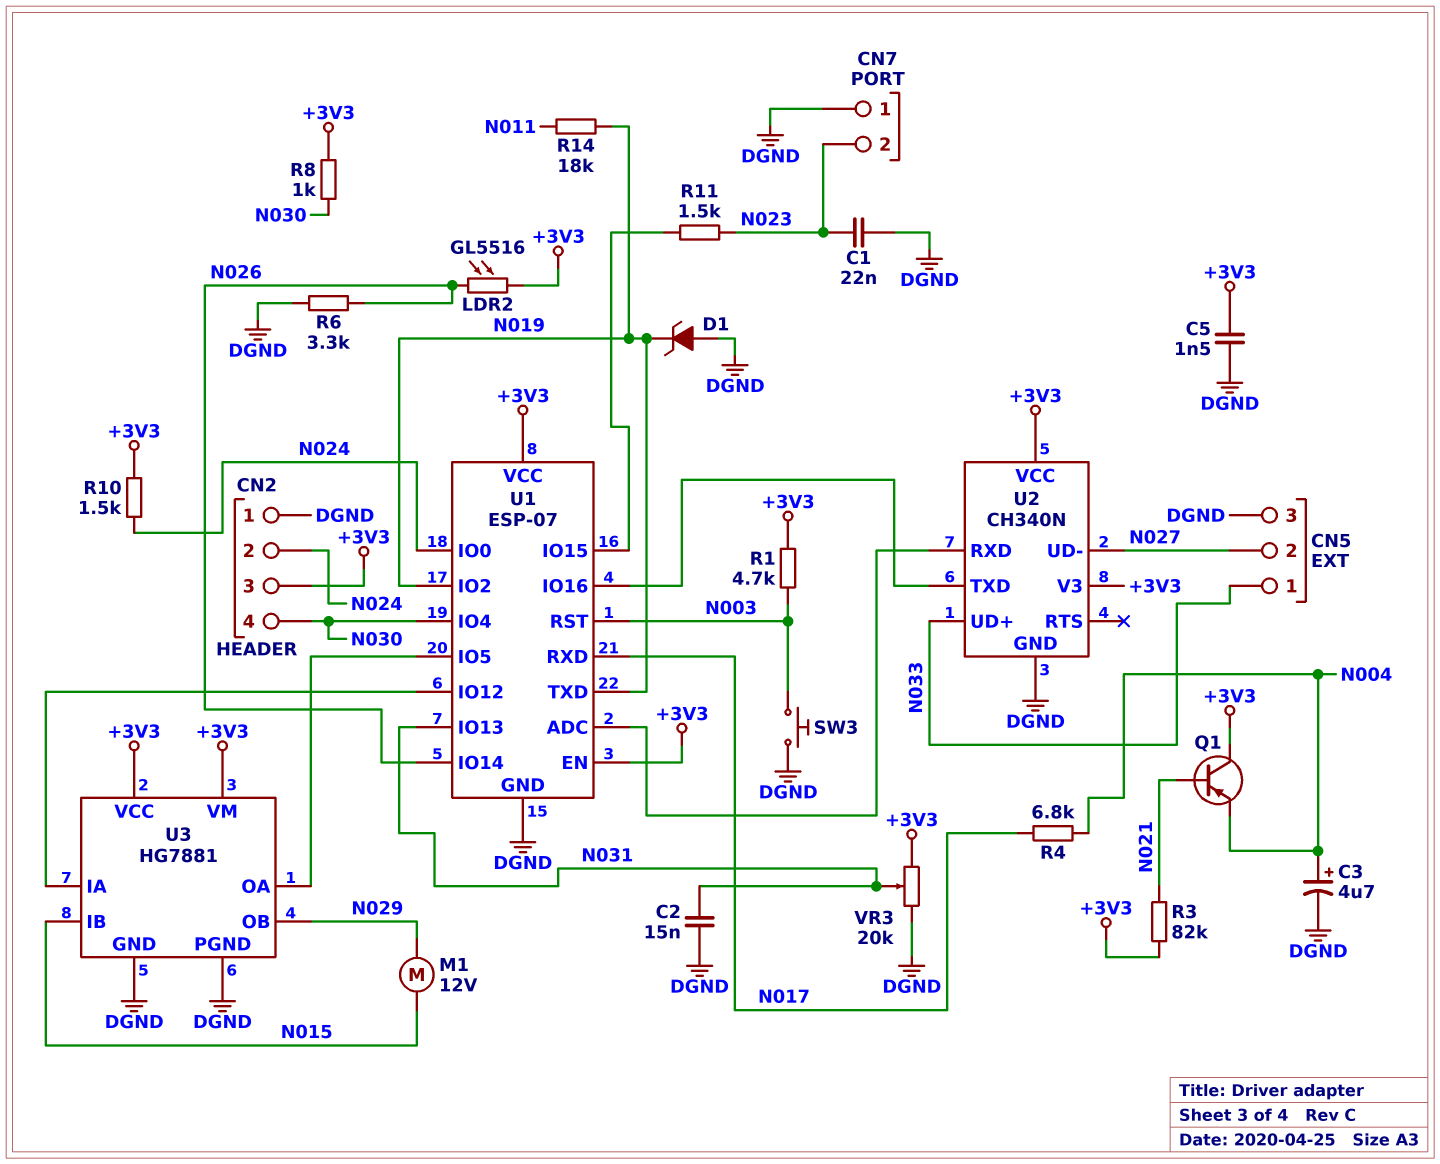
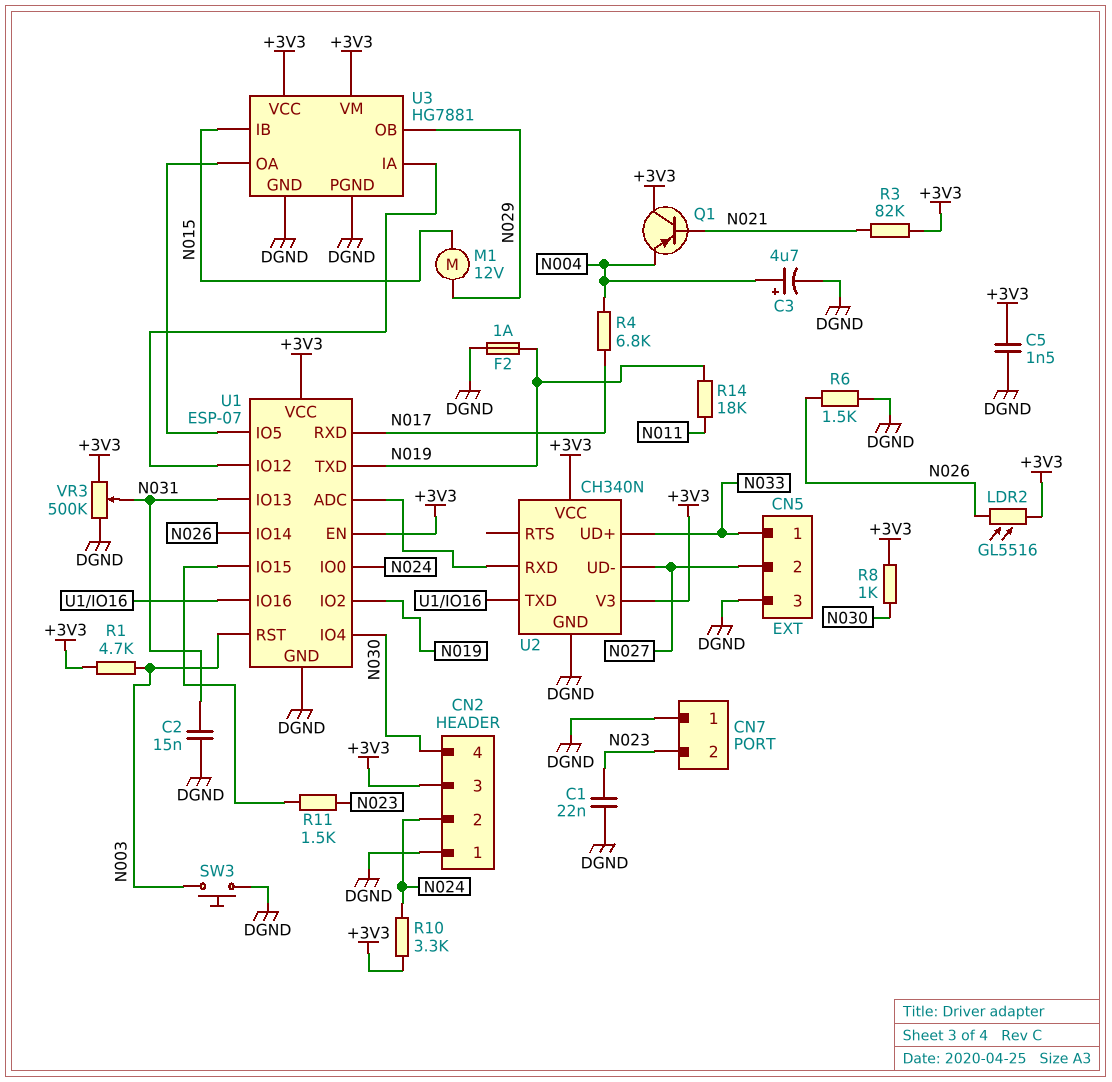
D1: zener (A DGND, K N019) -> none
F2: none -> 1A (DGND, N019)
R6: 3.3k (DGND, N026) -> 1.5k (DGND, N026)
R10: 1.5k (+3V3, N024) -> 3.3k (+3V3, N024)
VR3: 20k (+3V3, DGND, wiper N031) -> 500k (+3V3, DGND, wiper N031)

